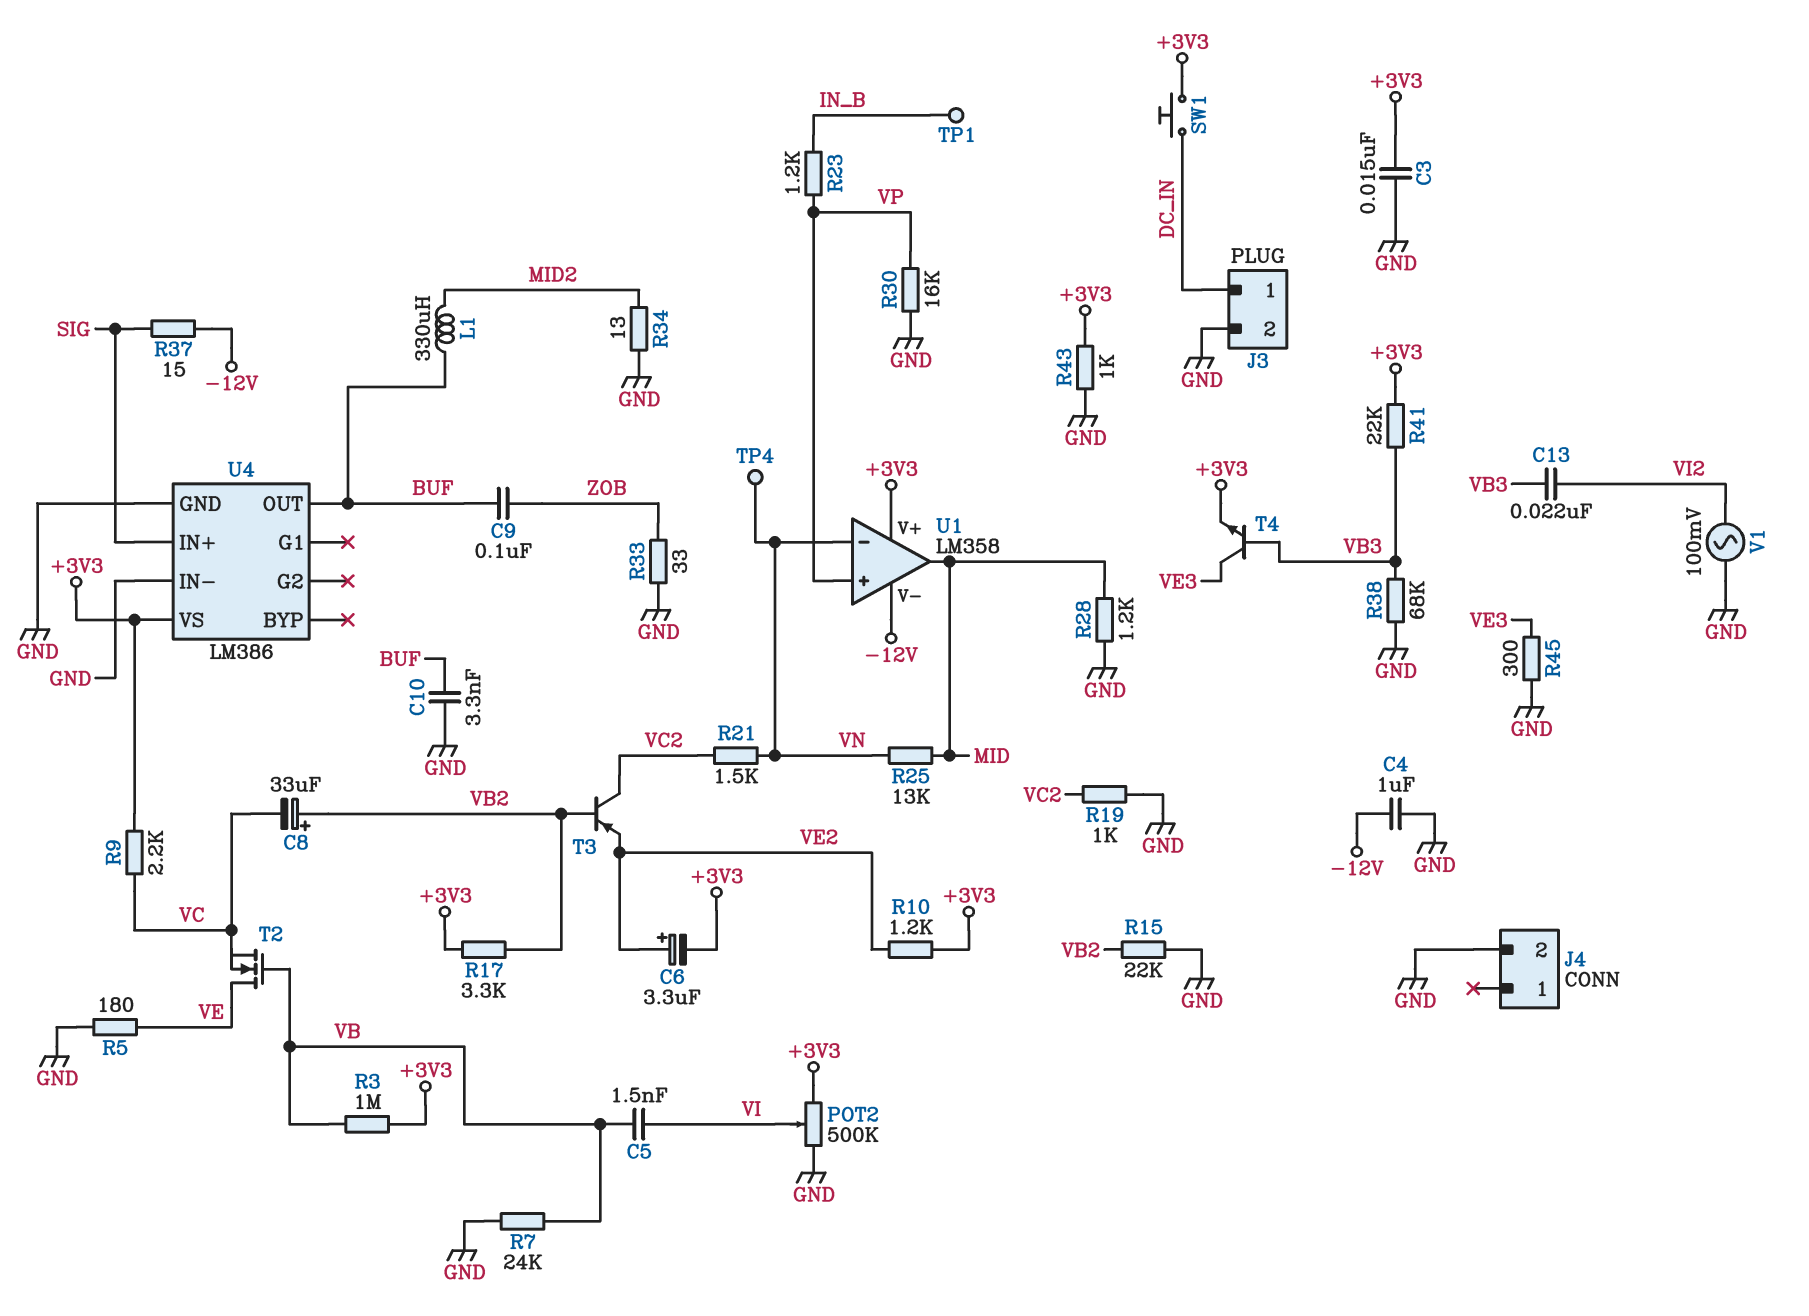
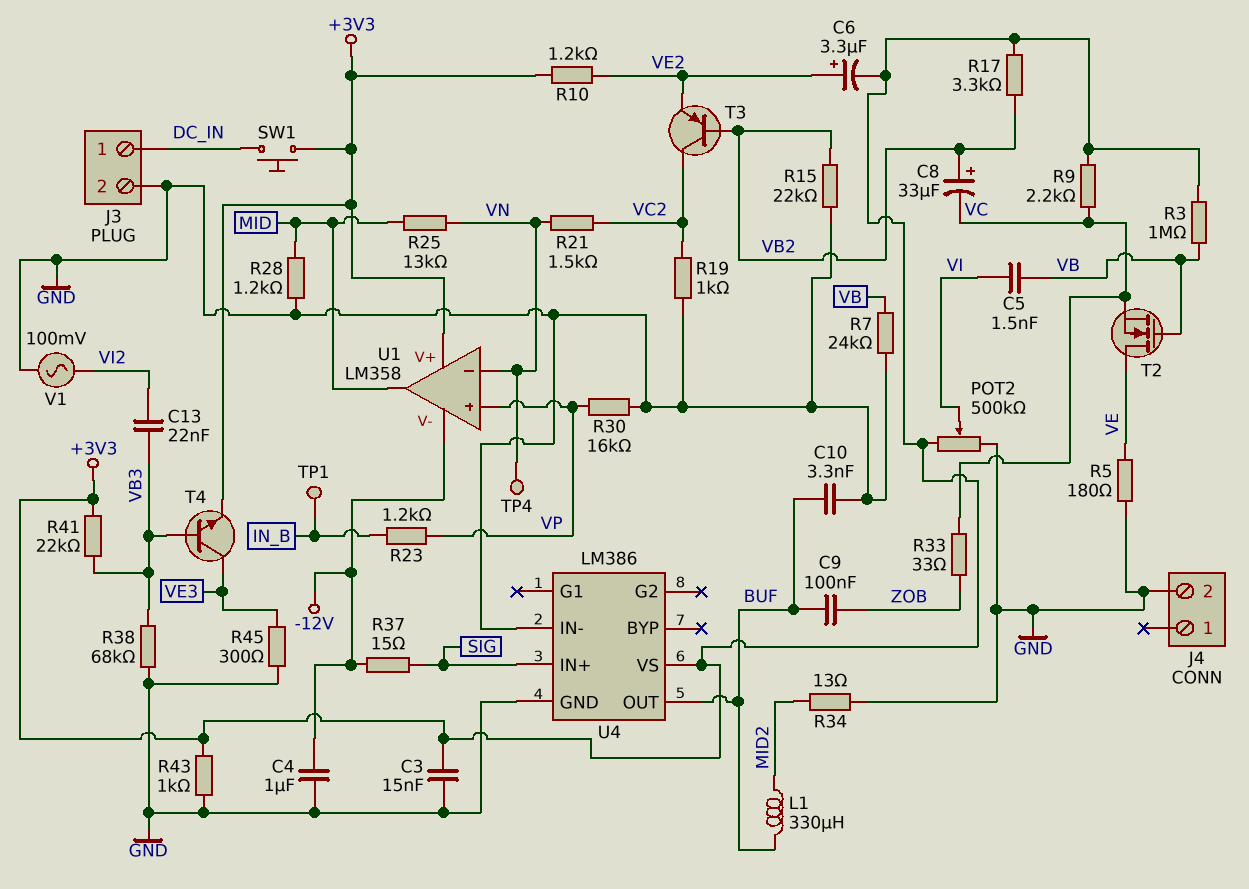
R33: 33 (GND, ZOB) -> 33 (VC, ZOB)

